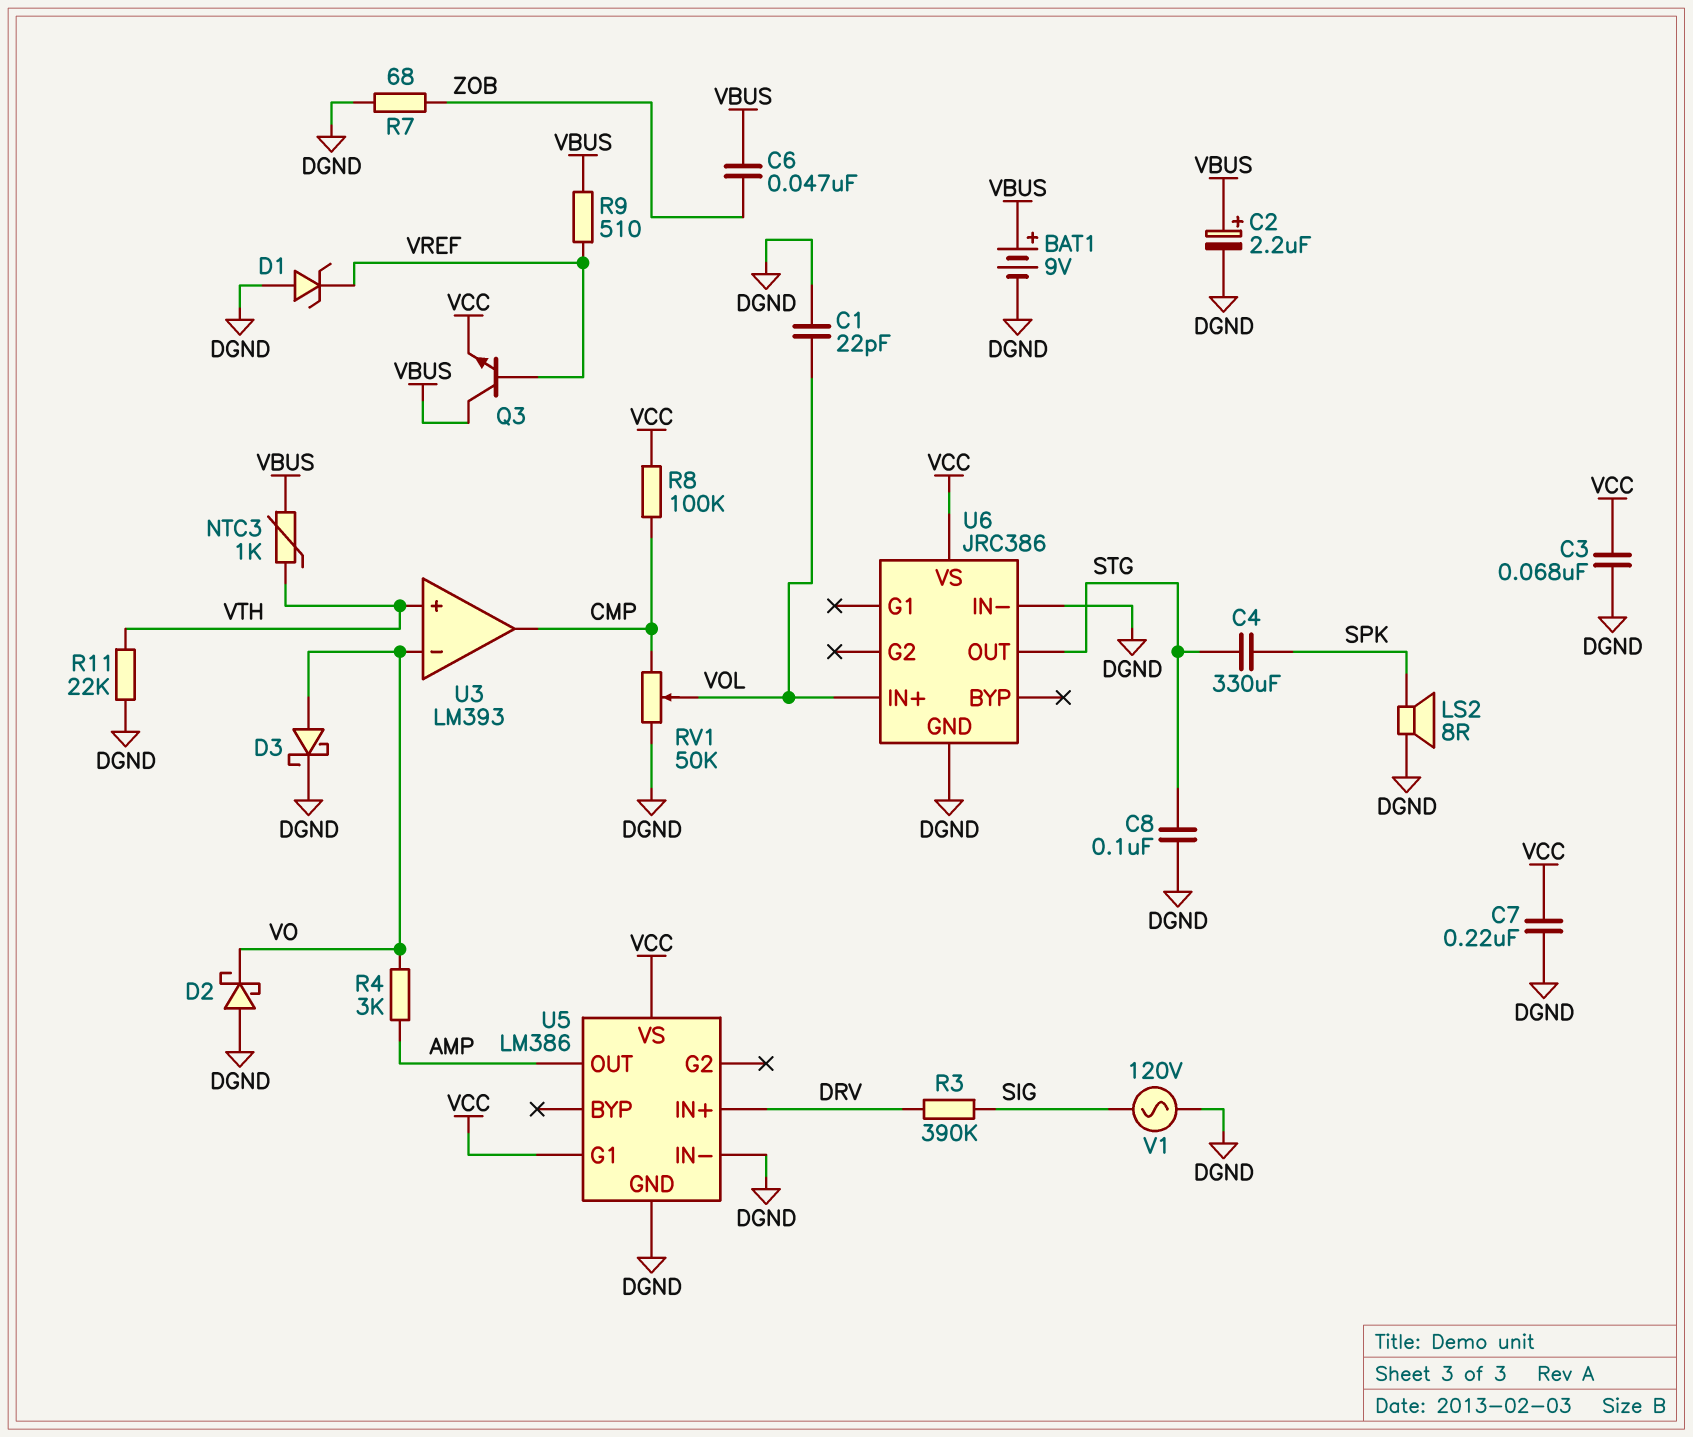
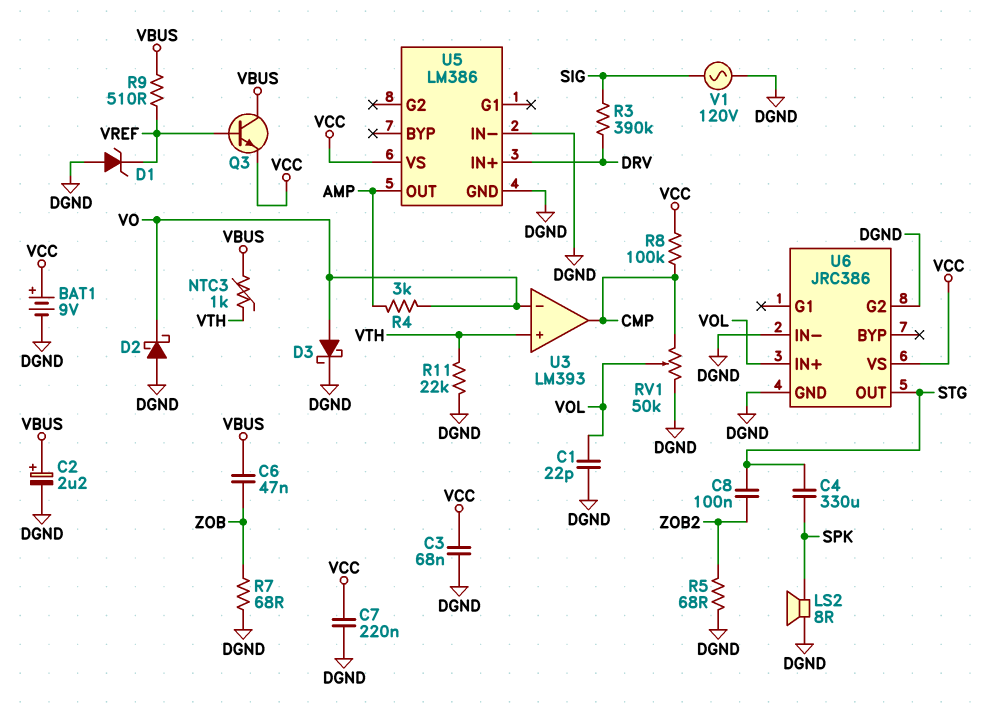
BAT1: 9V (plus VBUS, minus DGND) -> 9V (plus VCC, minus DGND)
C8: 100nF (DGND, STG) -> 100nF (STG, ZOB2)
R5: none -> 68 (DGND, ZOB2)
U5 pin G1: VCC -> none
U6 pin G2: none -> DGND

